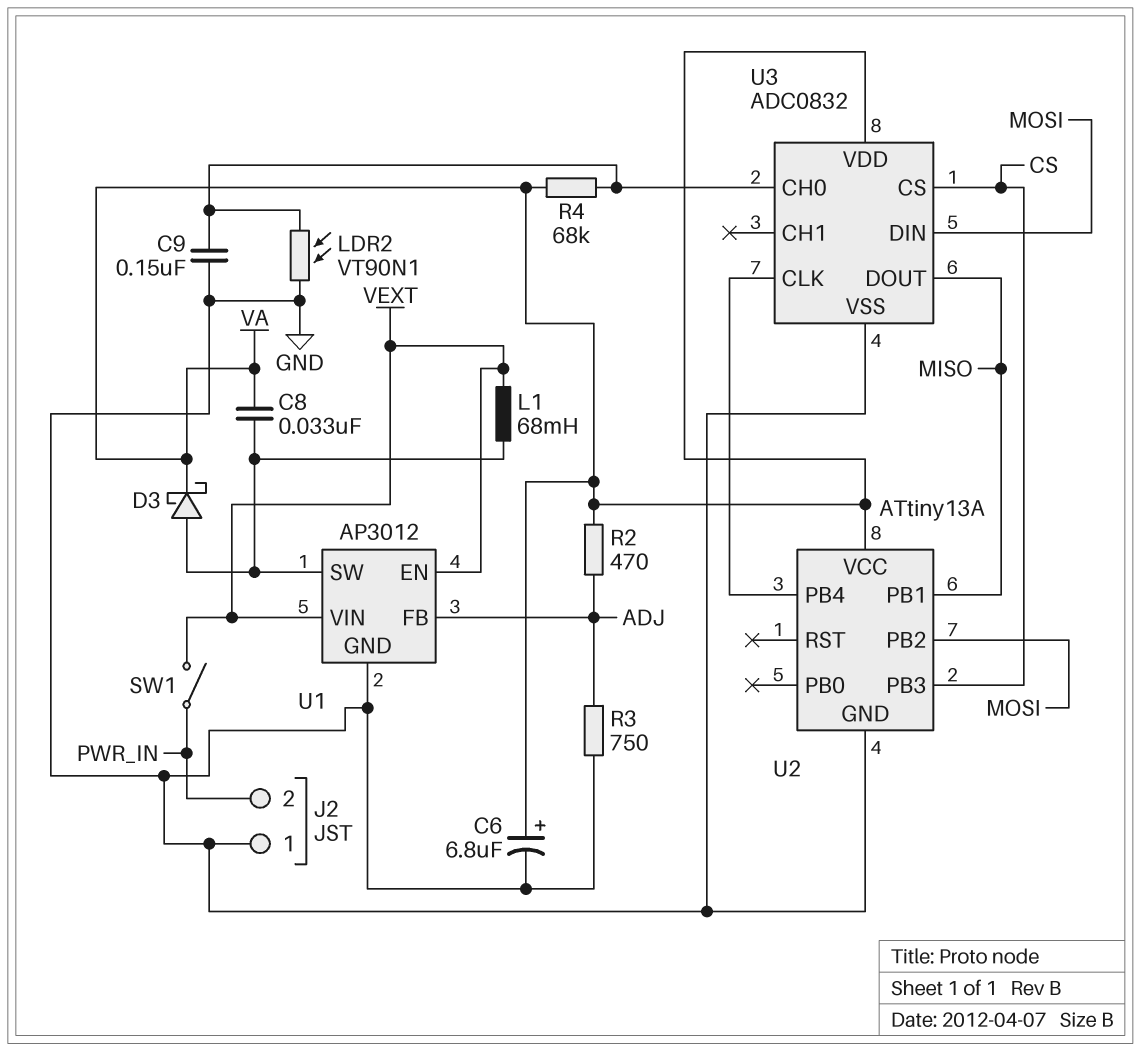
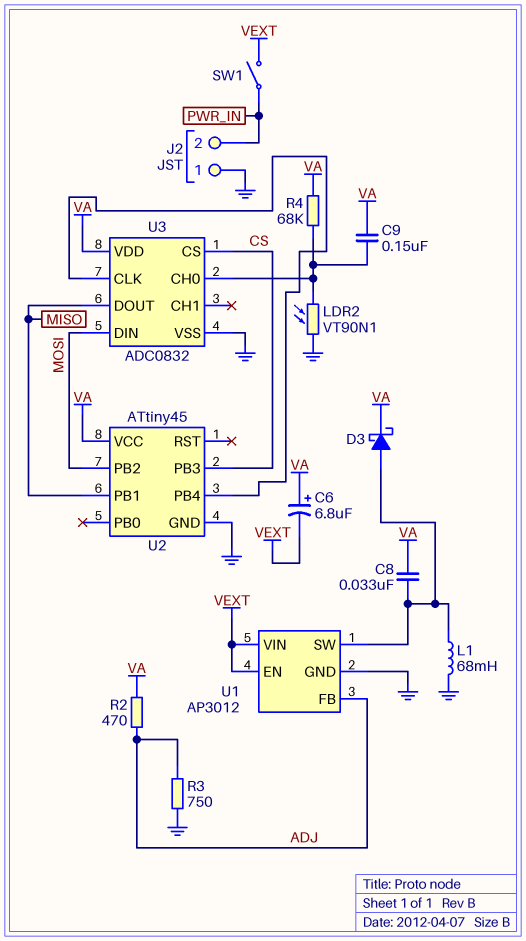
C6: 6.8uF (plus VA, minus GND) -> 6.8uF (plus VA, minus VEXT)
C9: 150nF (GND, U3/CH0) -> 150nF (U3/CH0, VA)
L1: 68mH (U1/SW, VEXT) -> 68mH (GND, U1/SW)
U2: ATtiny13A -> ATtiny45

